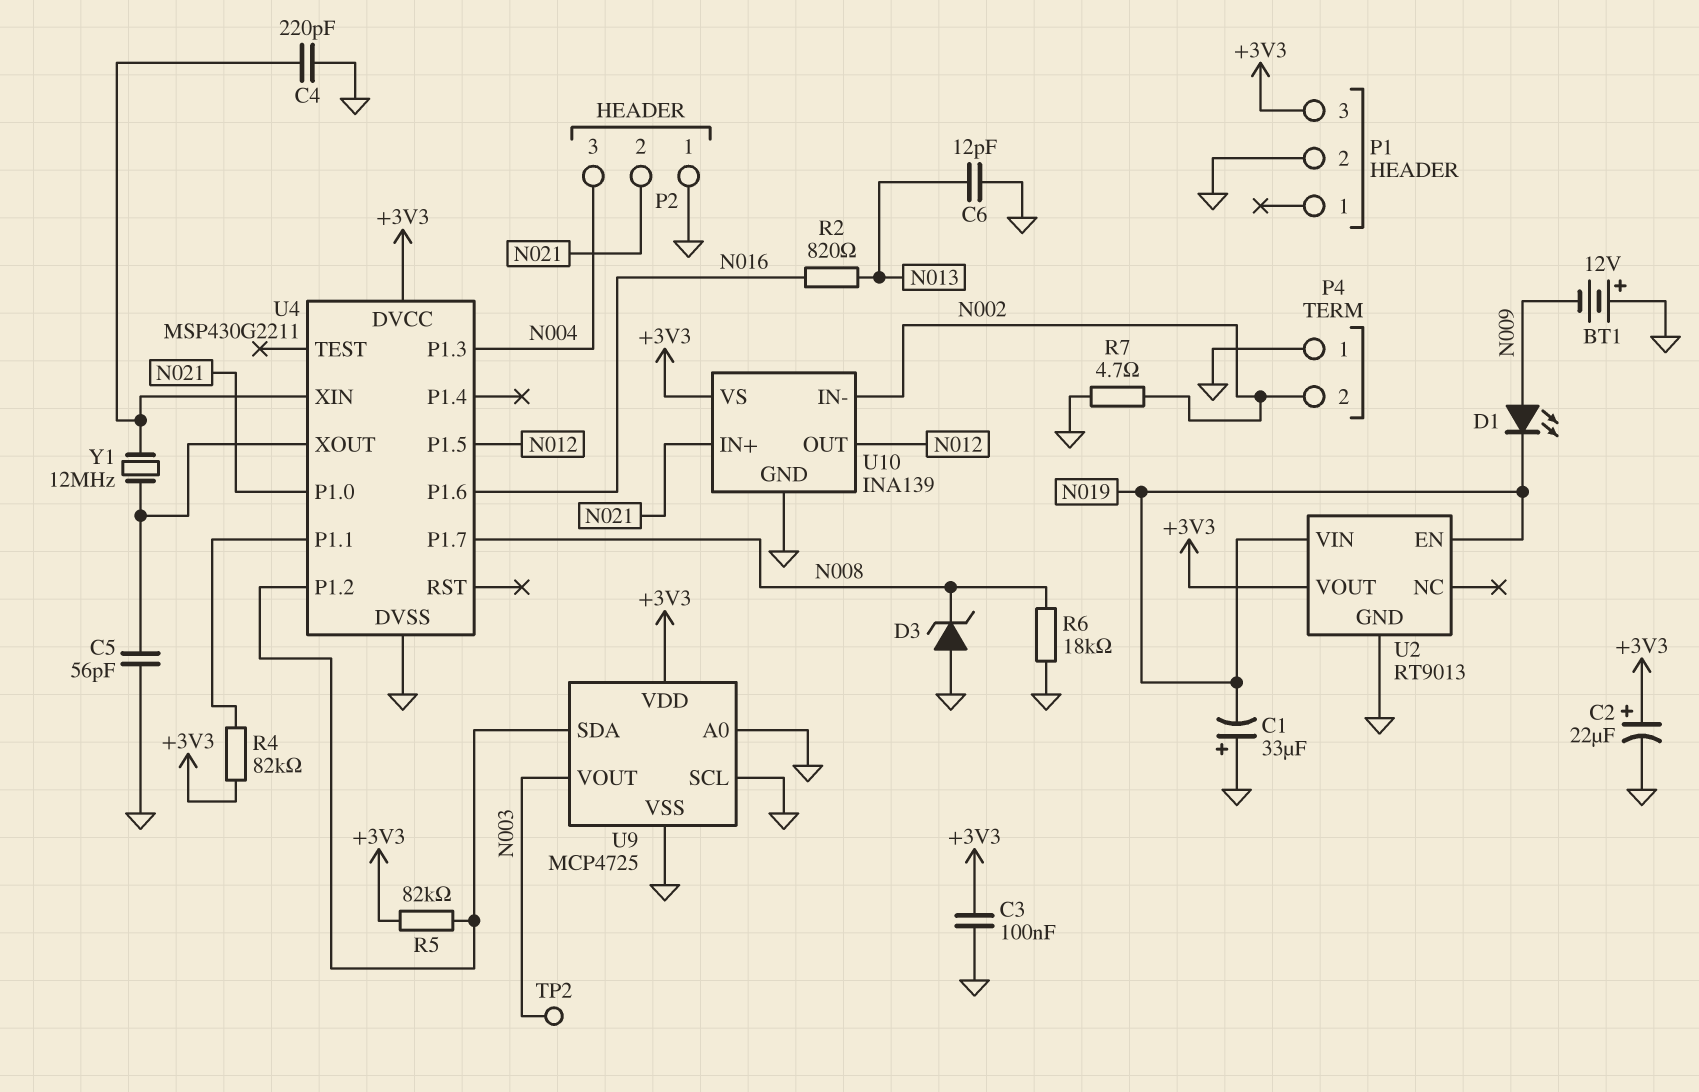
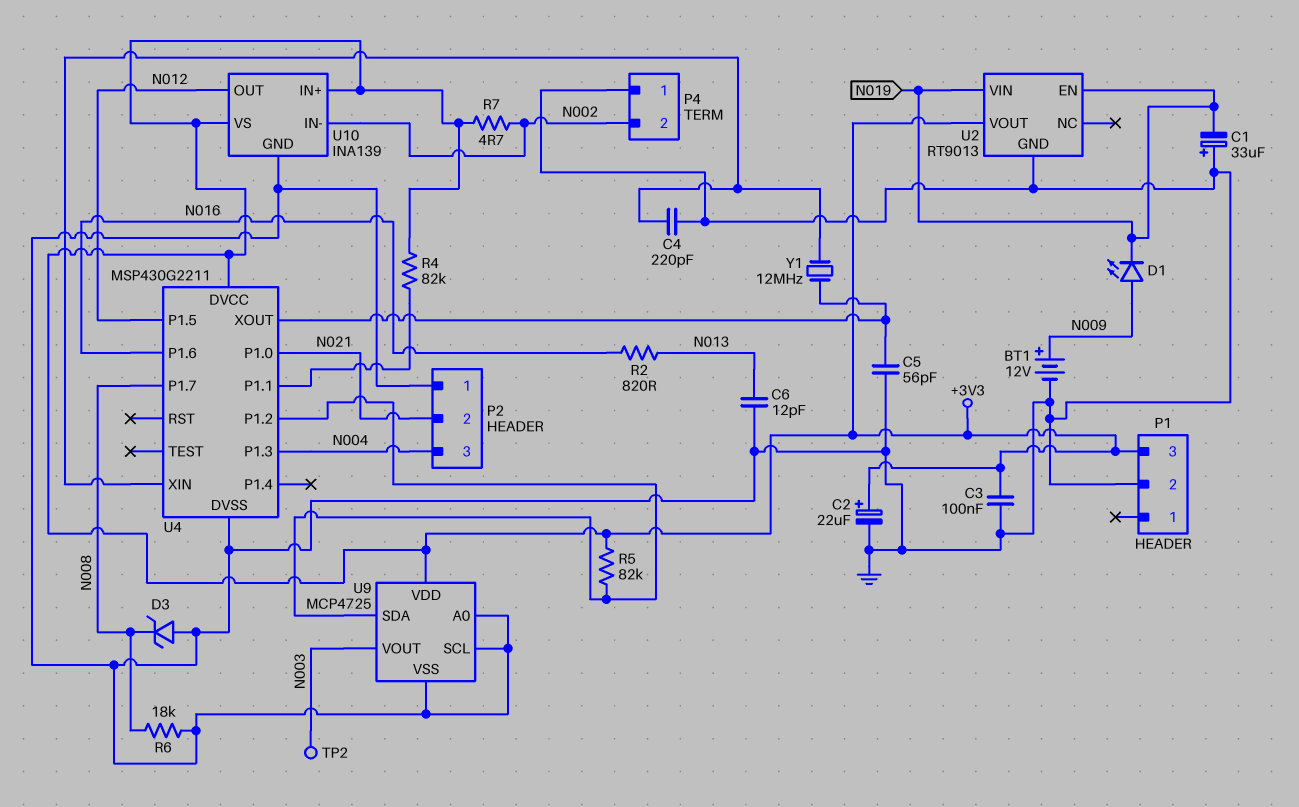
BT1: 12V (plus GND, minus N009) -> 12V (plus N009, minus GND)
R7: 4.7 (GND, N002) -> 4.7 (+3V3, N002)
U10 pin IN+: N021 -> +3V3

